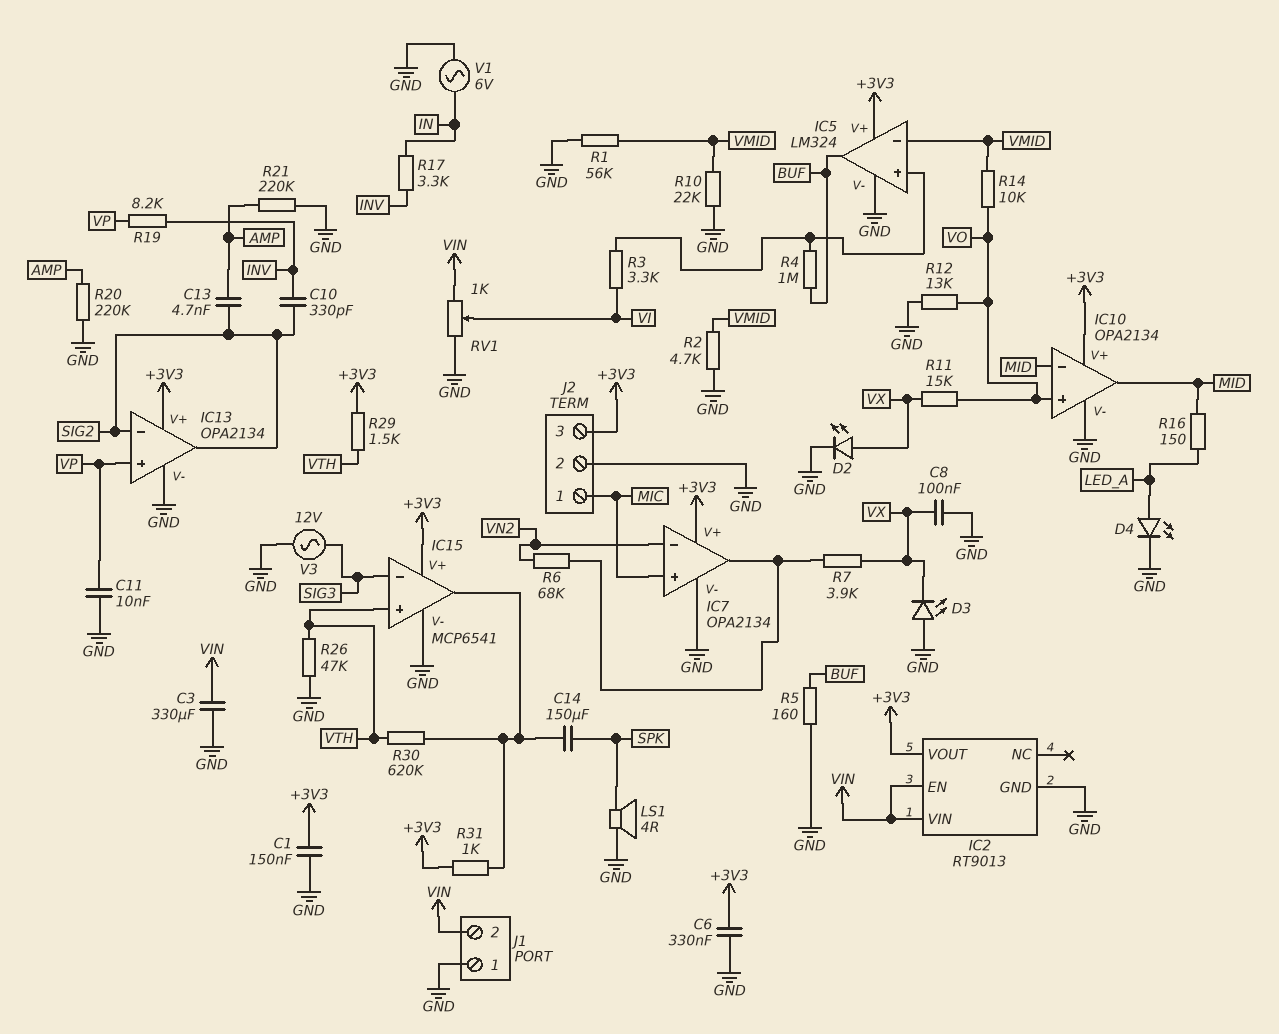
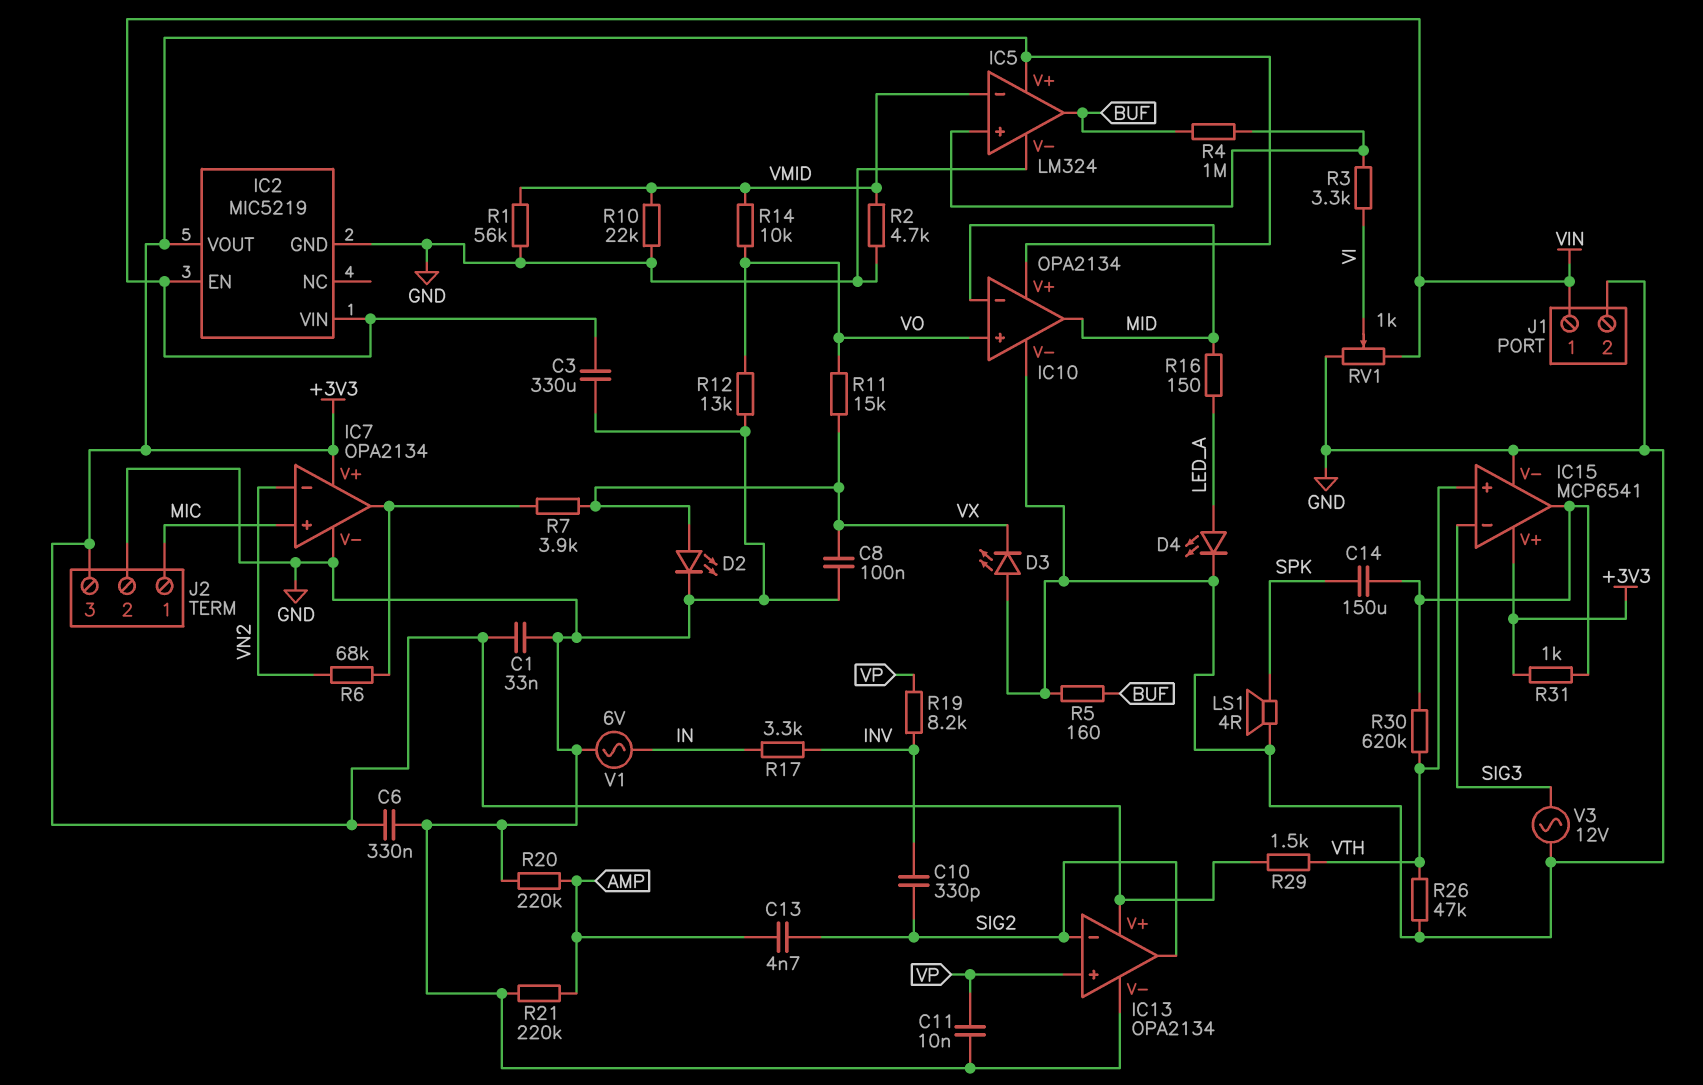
C1: 150nF (+3V3, GND) -> 33nF (+3V3, GND)
IC2: RT9013 -> MIC5219
J1 pin 1: GND -> VIN
J1 pin 2: VIN -> GND

